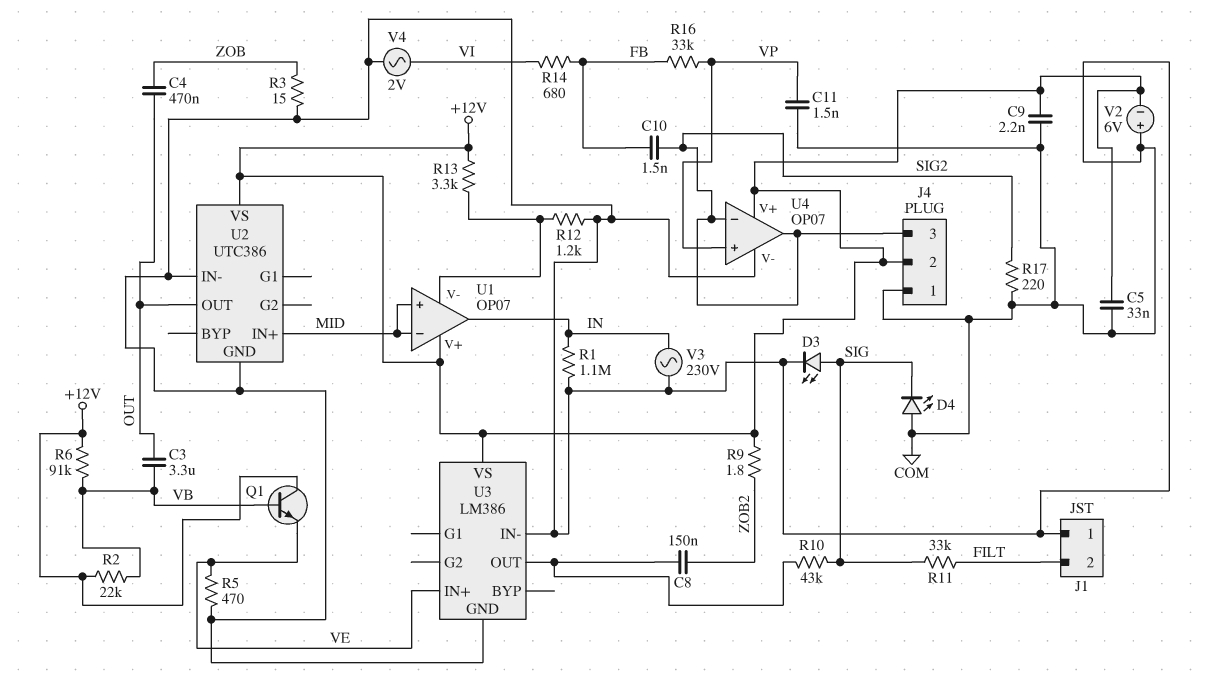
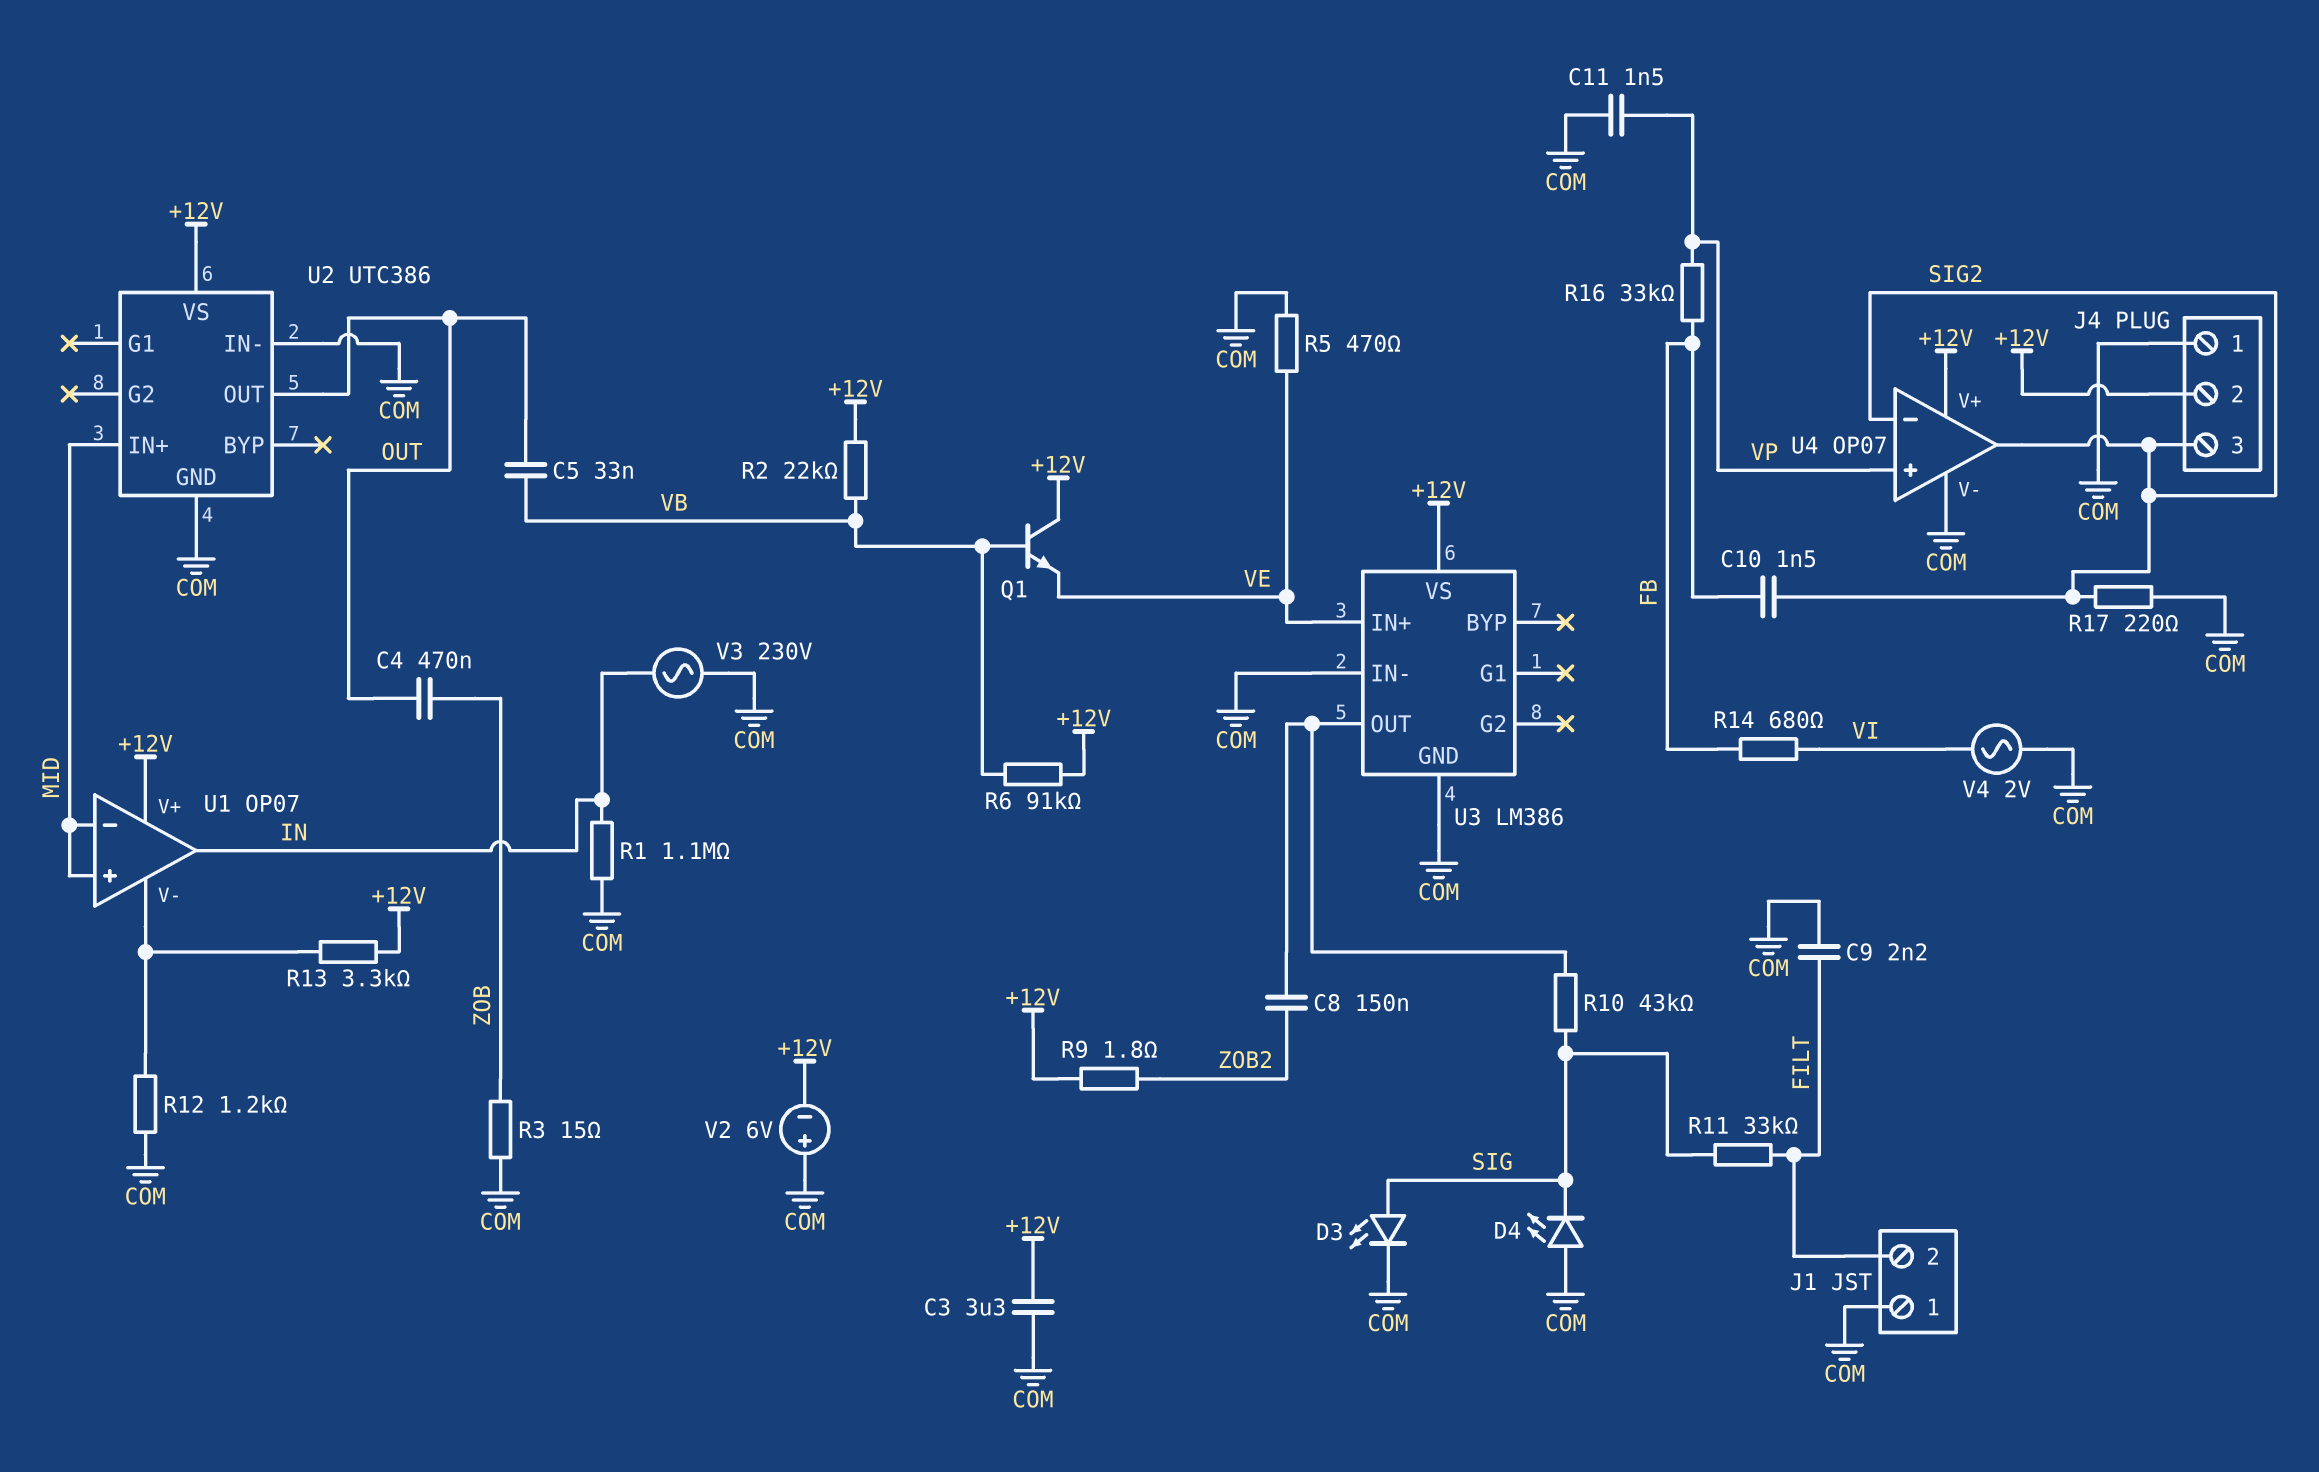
C3: 3.3uF (OUT, VB) -> 3.3uF (+12V, COM)
C5: 33nF (+12V, COM) -> 33nF (OUT, VB)
C9: 2.2nF (+12V, COM) -> 2.2nF (COM, FILT)

